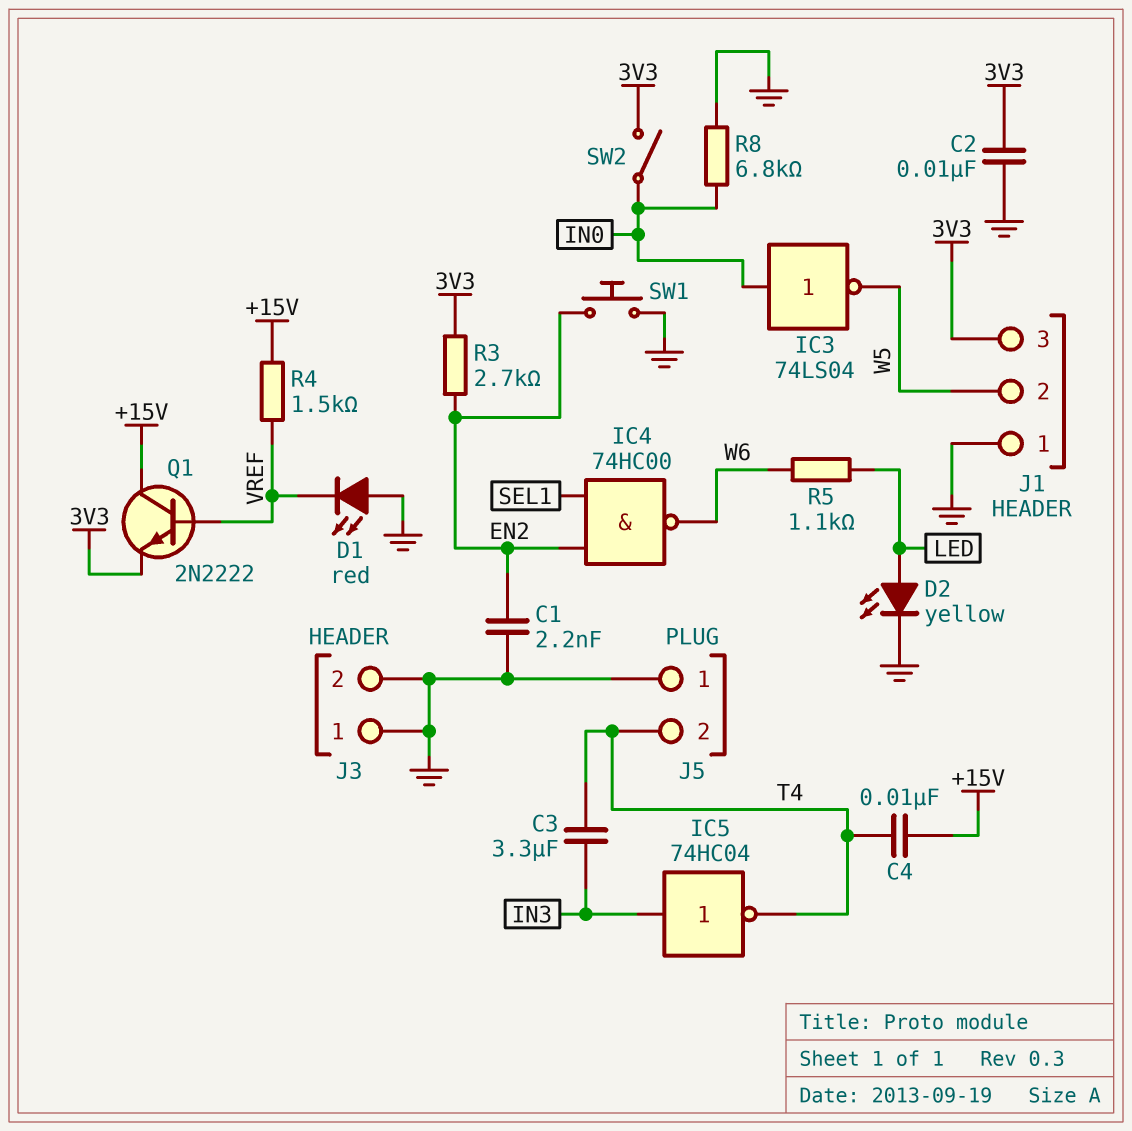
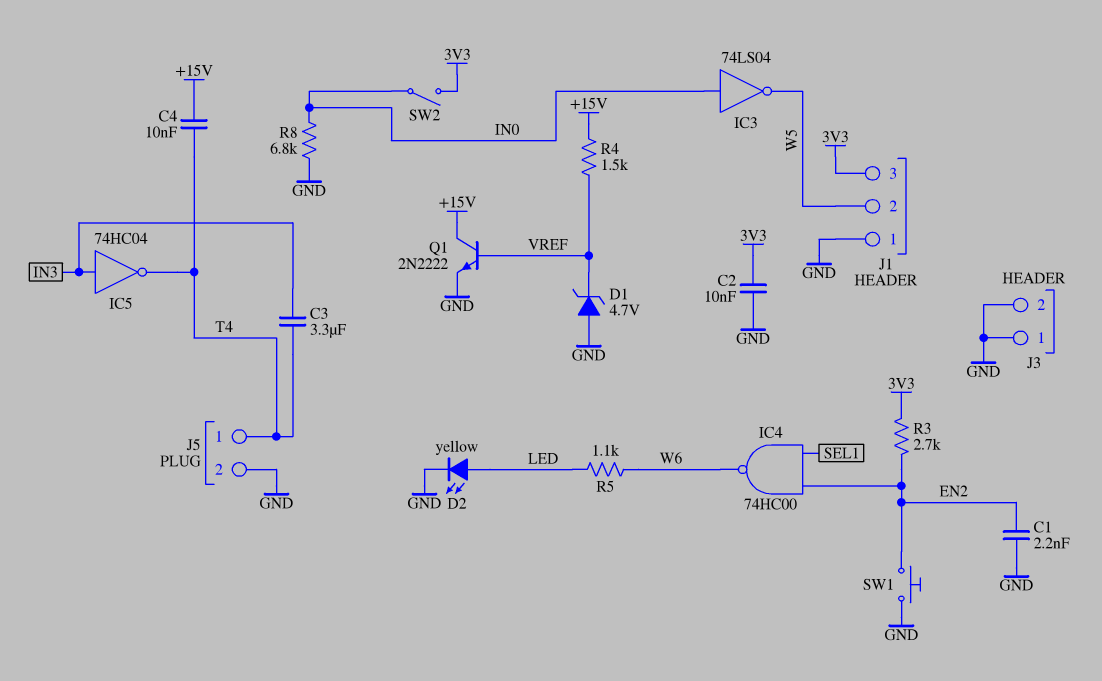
D1: LED red (A GND, K VREF) -> zener 4.7V (A GND, K VREF)
J5 pin 1: GND -> T4
J5 pin 2: T4 -> GND
Q1: NPN 2N2222 (B VREF, C +15V, E 3V3) -> NPN 2N2222 (B VREF, C +15V, E GND)

